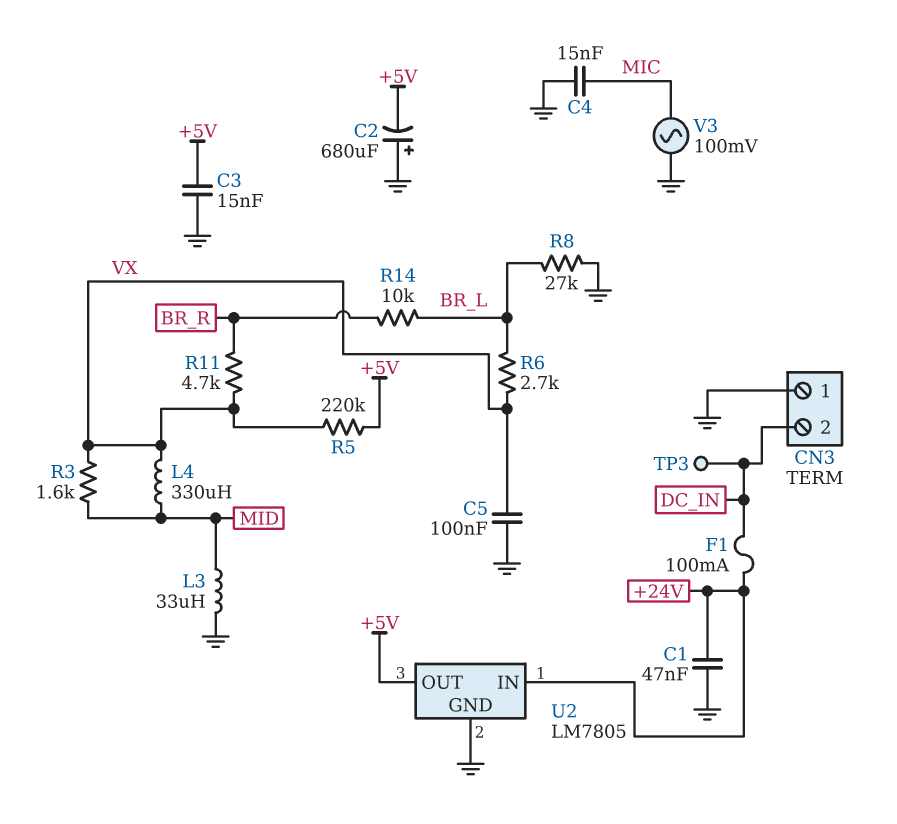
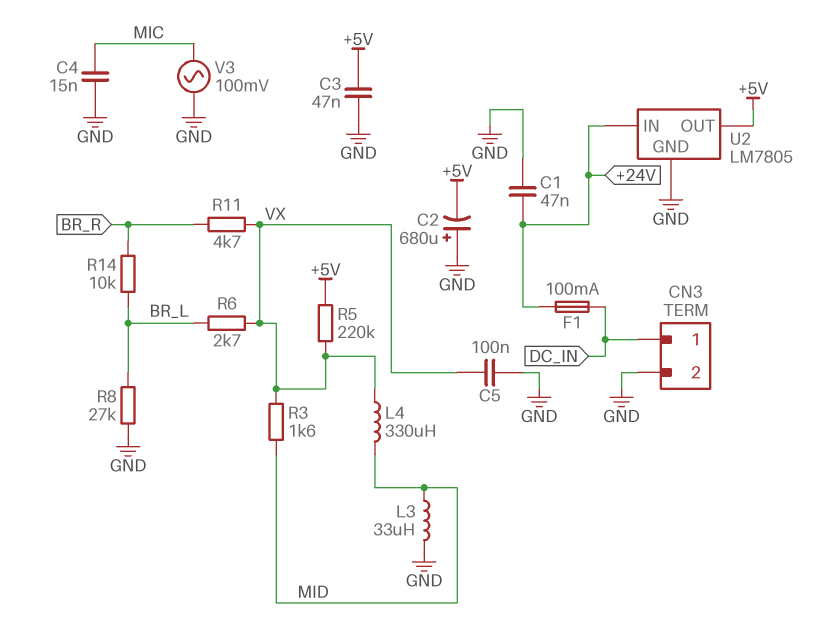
C3: 15nF (+5V, GND) -> 47nF (+5V, GND)
CN3 pin 1: GND -> DC_IN
CN3 pin 2: DC_IN -> GND
TP3: test point (DC_IN) -> none

